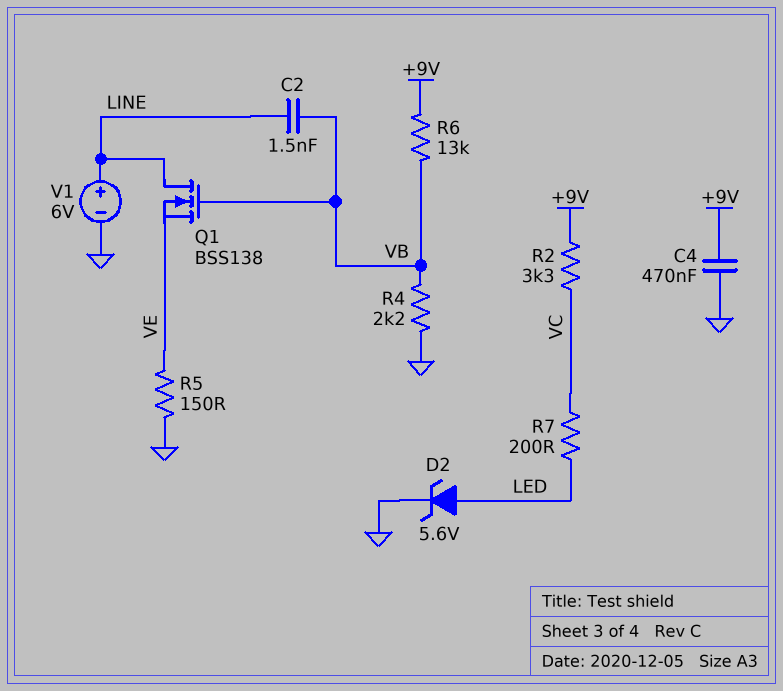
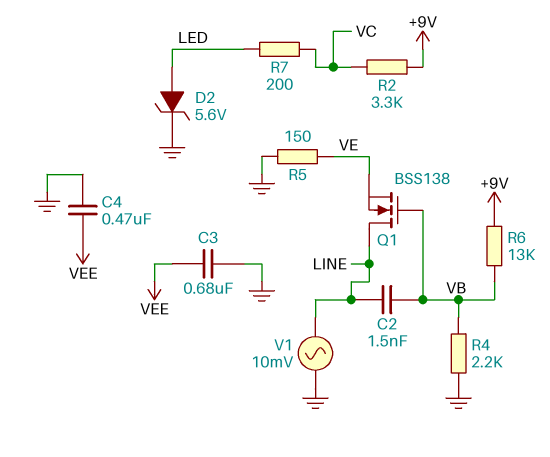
C3: none -> 680nF (GND, VEE)
C4: 470nF (+9V, GND) -> 470nF (GND, VEE)
V1: 6V (plus LINE, minus GND) -> AC 10mV (GND, LINE)

